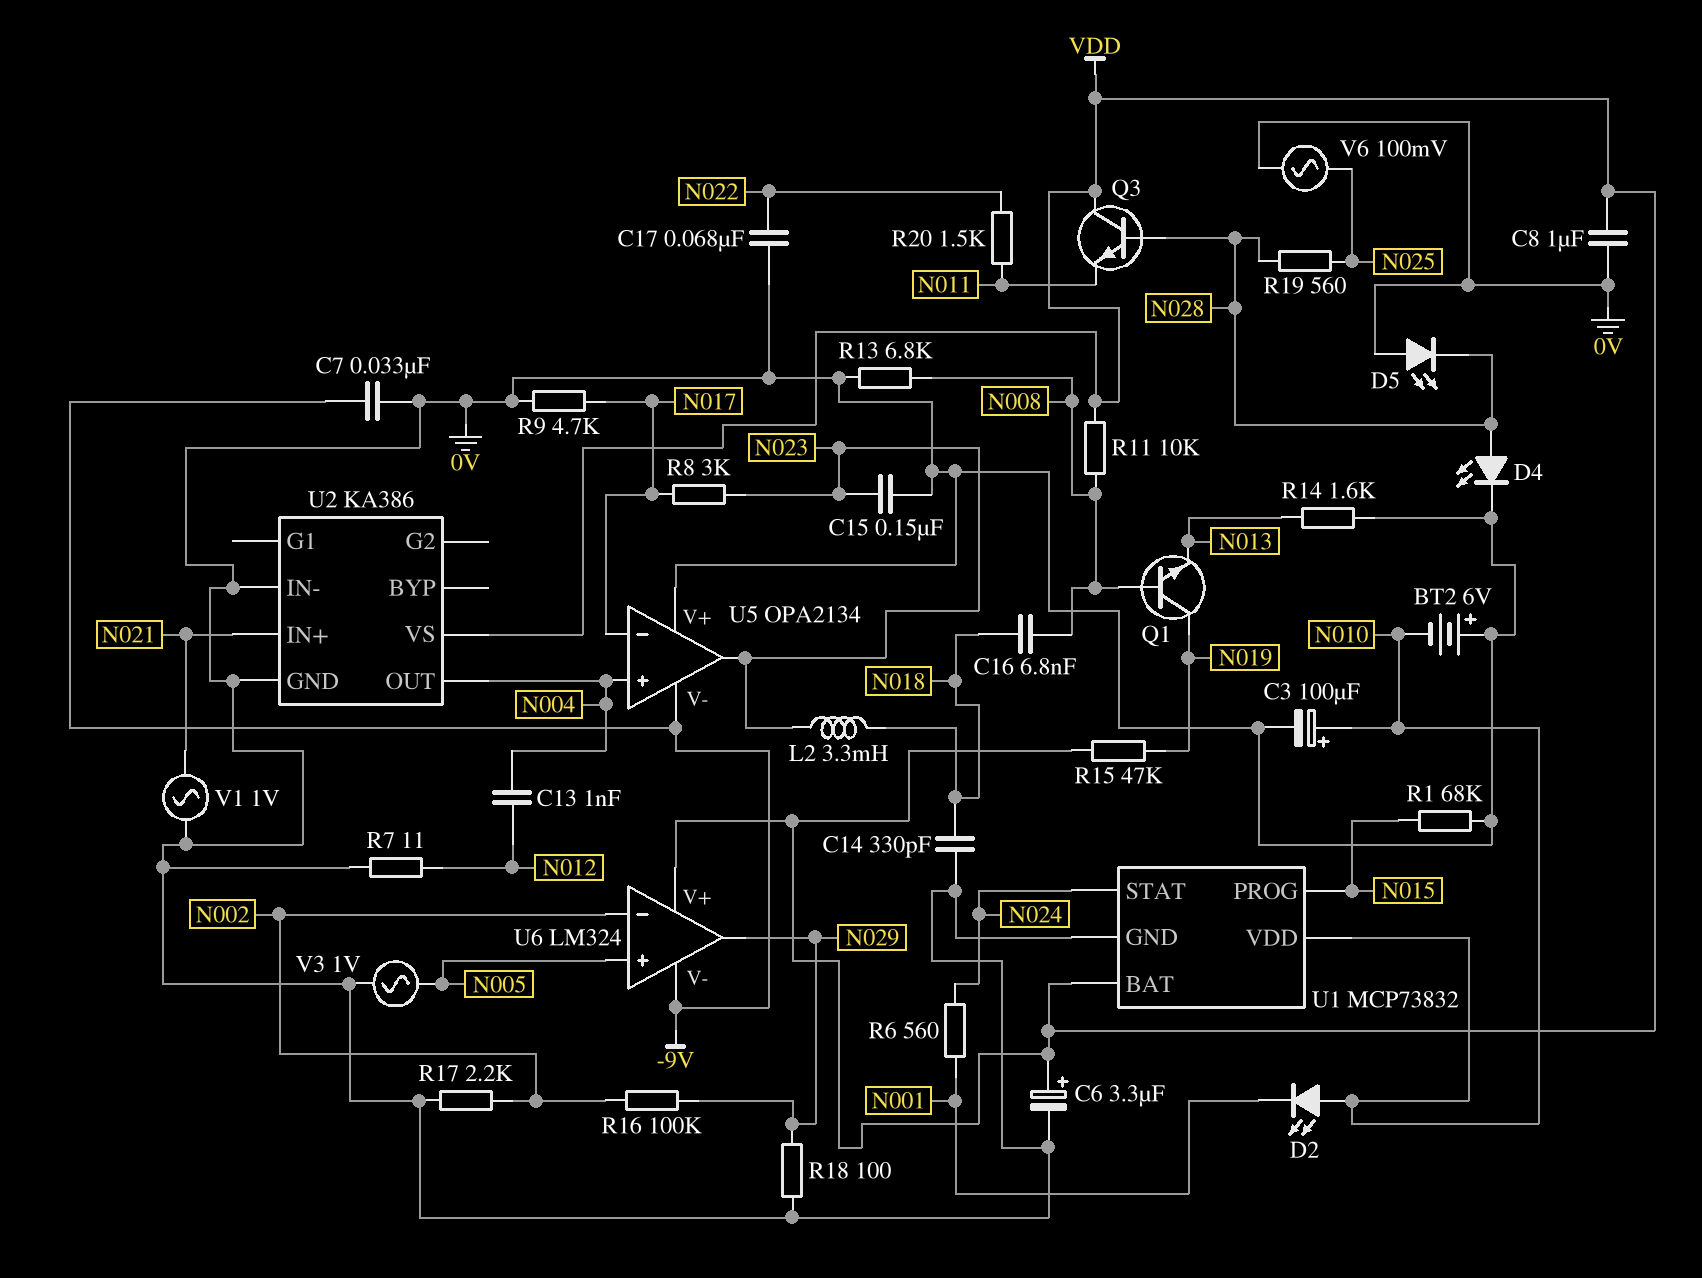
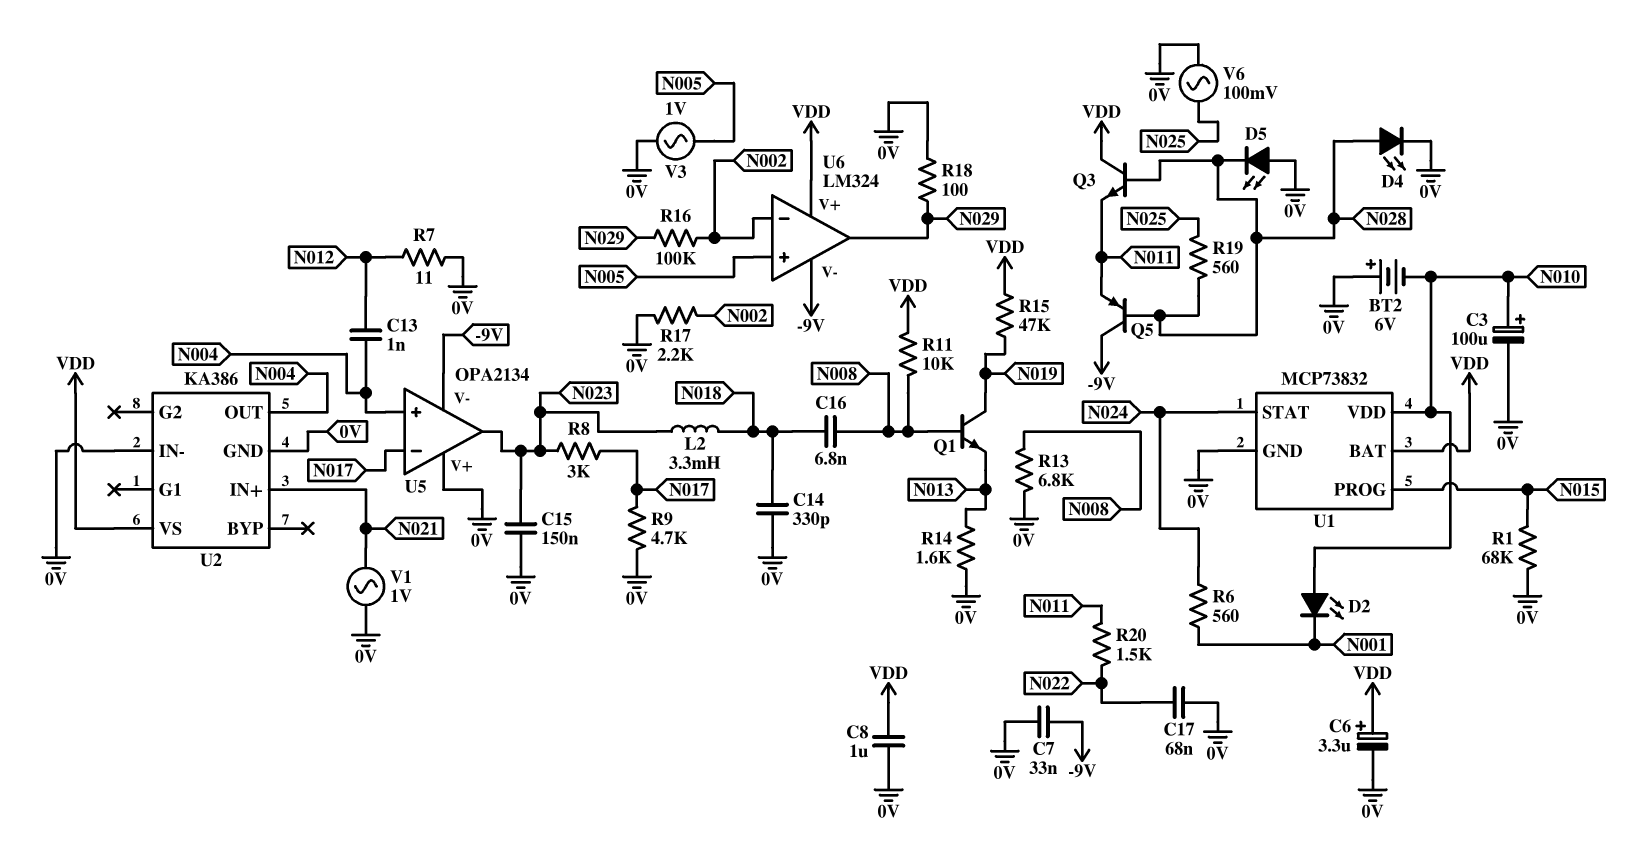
Q5: none -> PNP (B N028, C -9V, E N011)

